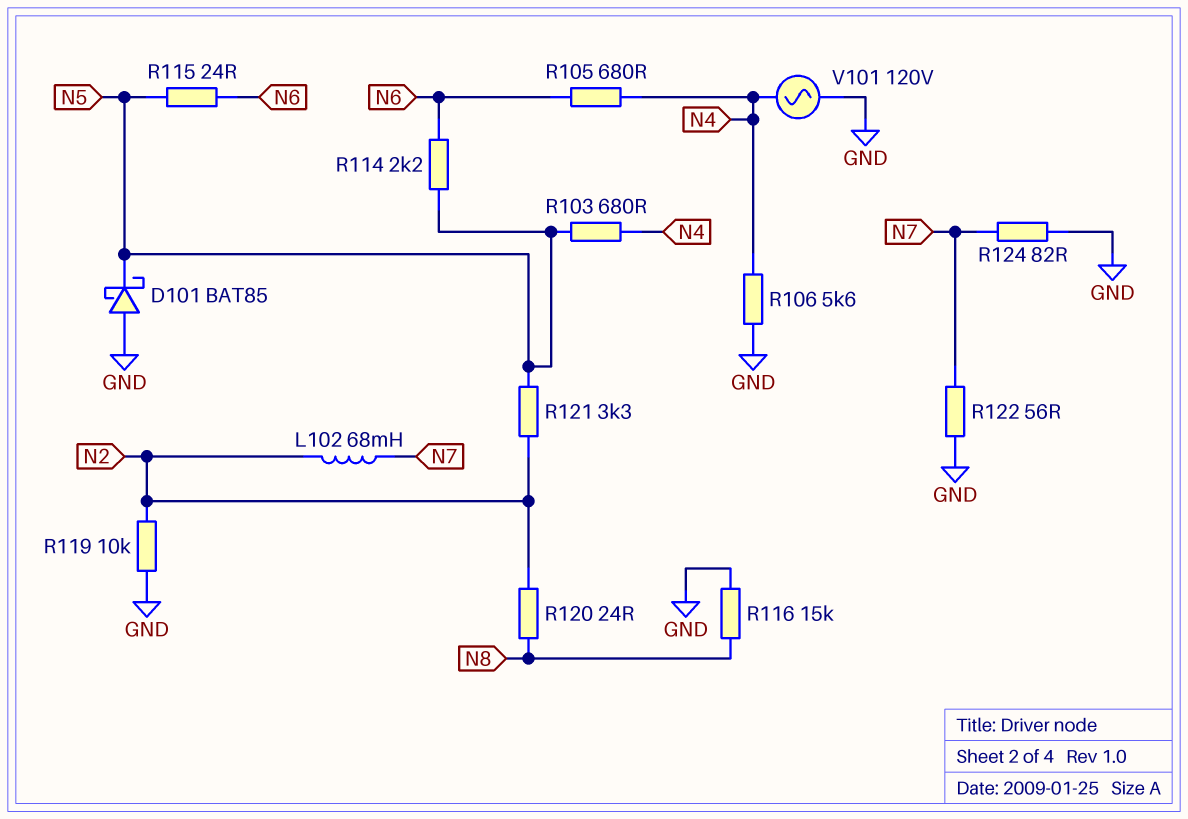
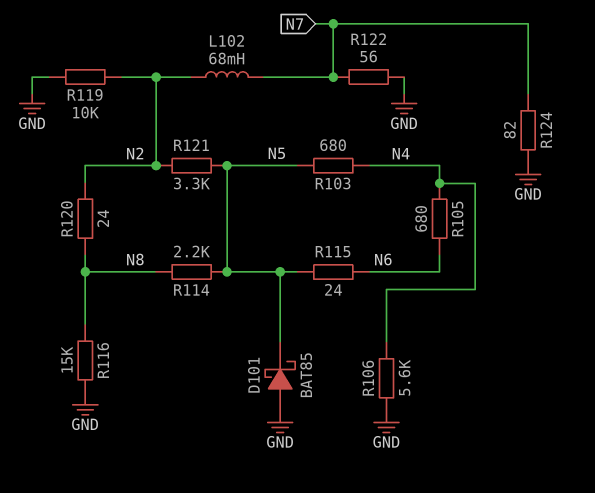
R114: 2.2k (N5, N6) -> 2.2k (N5, N8)
V101: AC 120V (GND, N4) -> none

